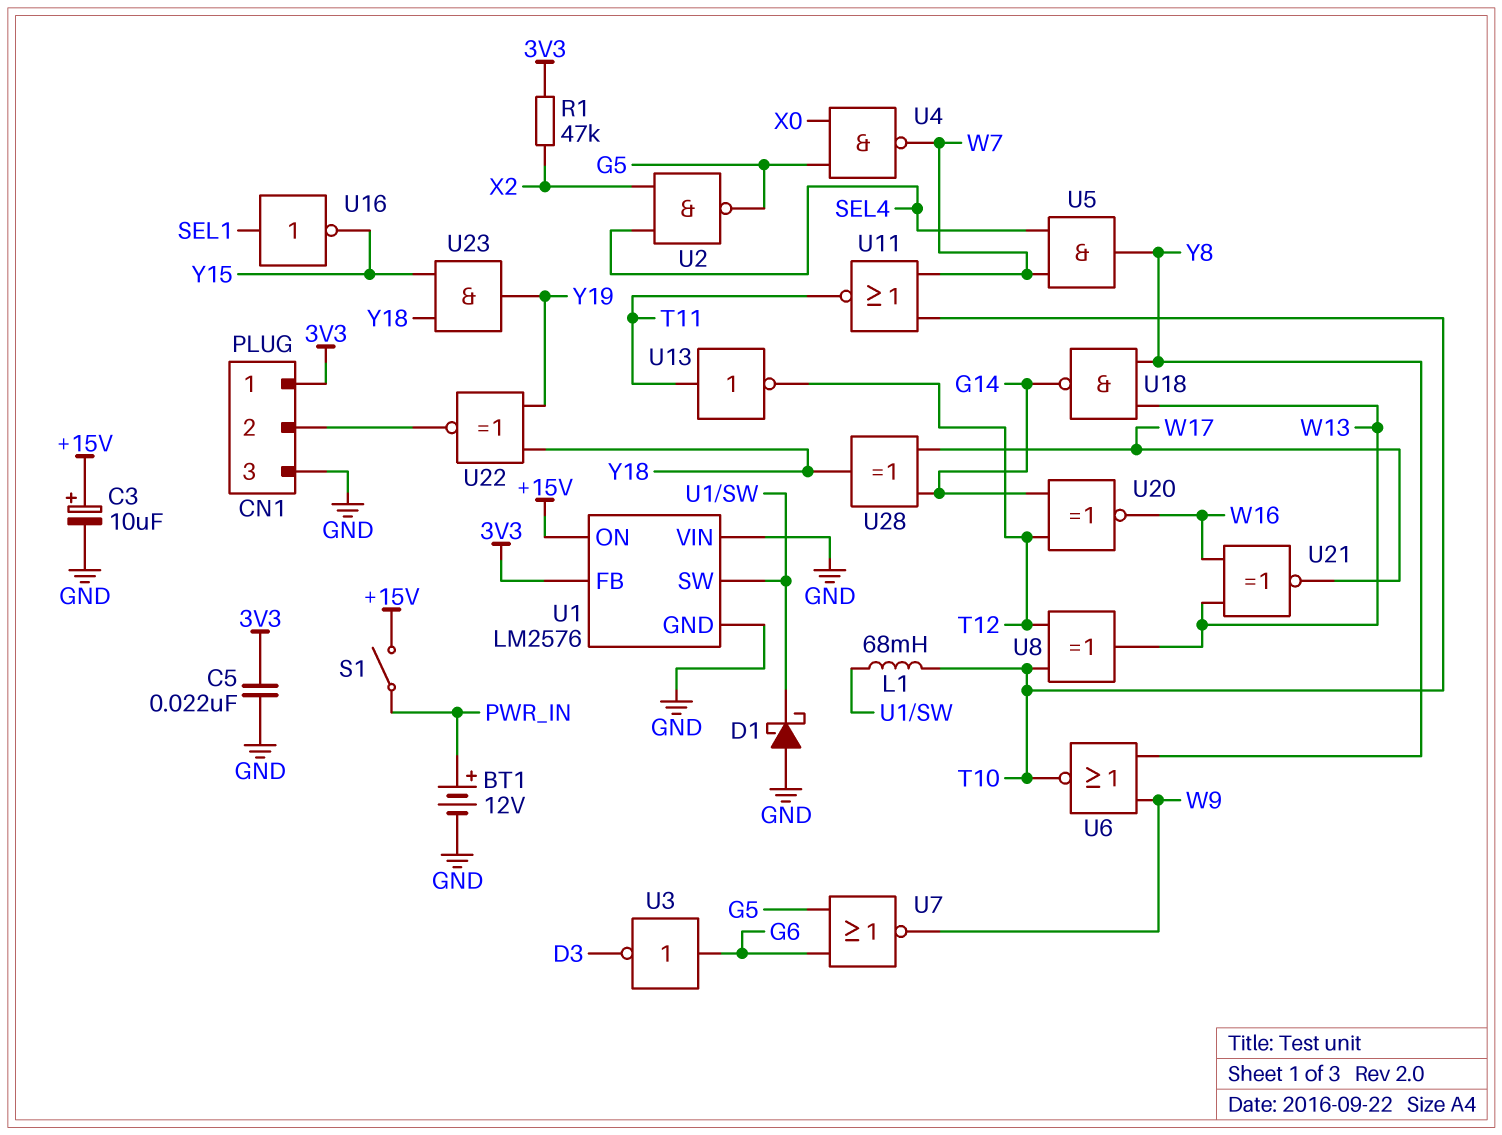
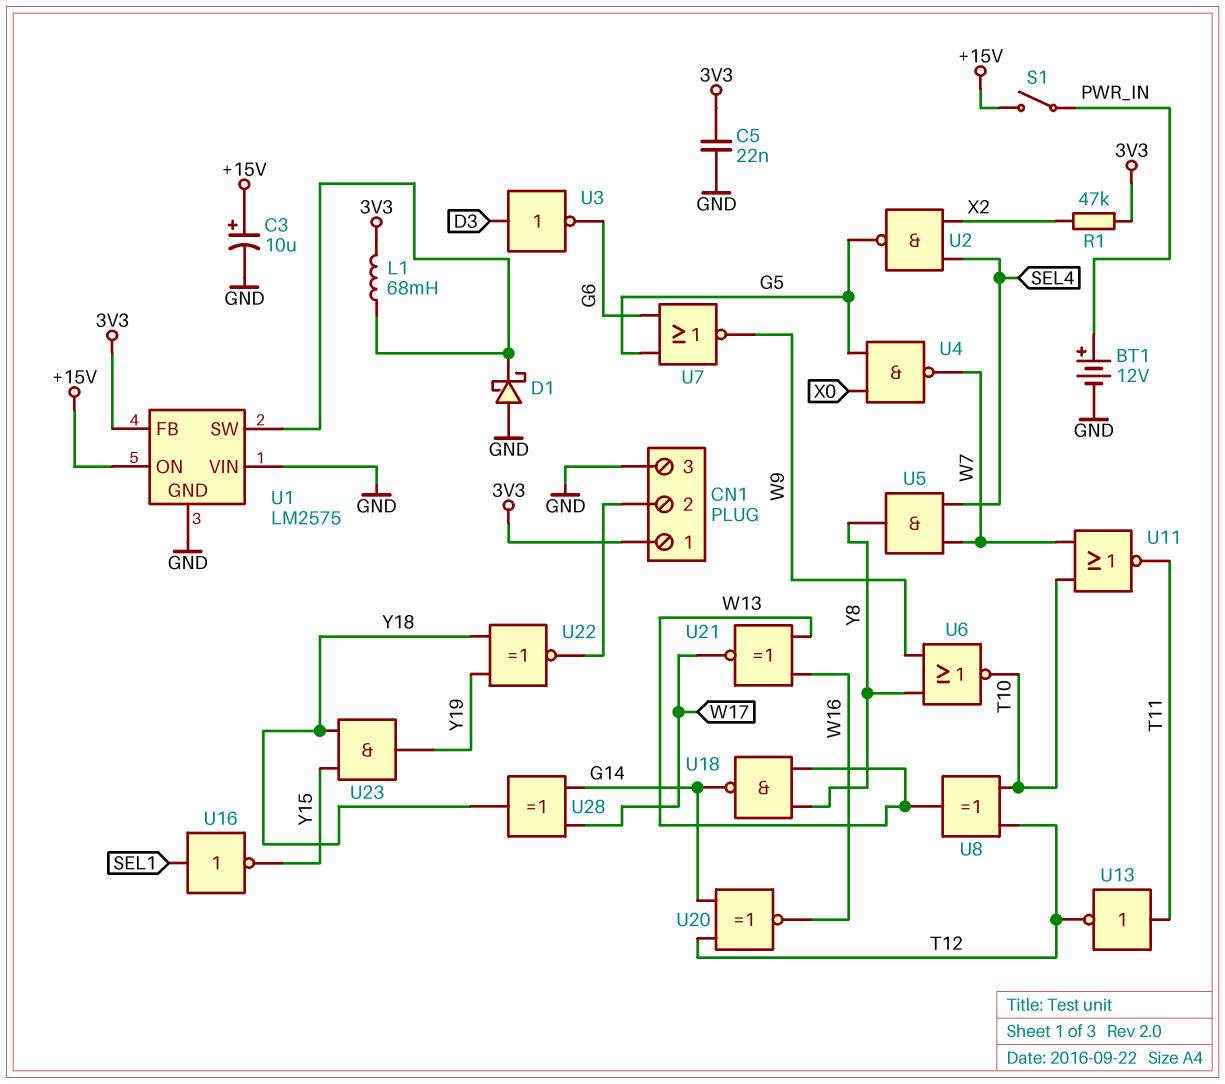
L1: 68mH (T10, U1/SW) -> 68mH (3V3, U1/SW)
U1: LM2576 -> LM2575
U3: NOT (in G6, out D3) -> NOT (in D3, out G6)

